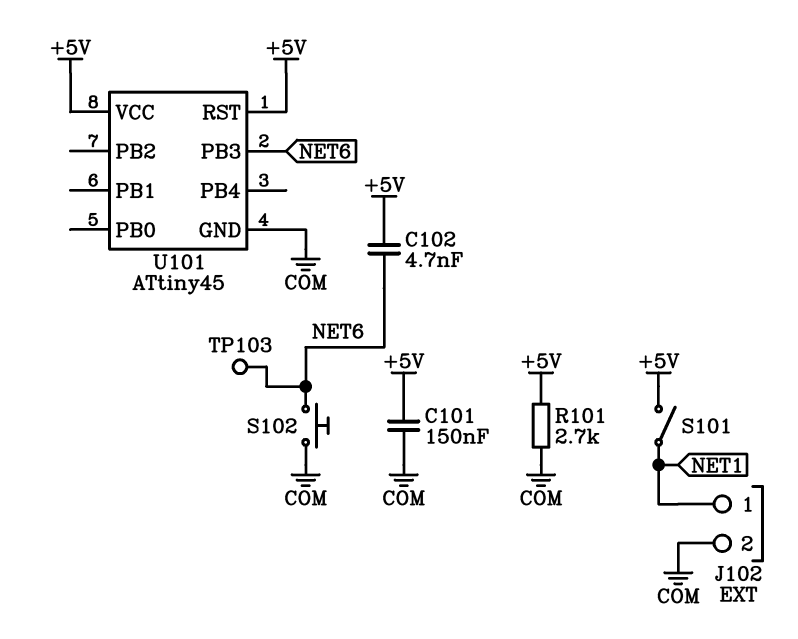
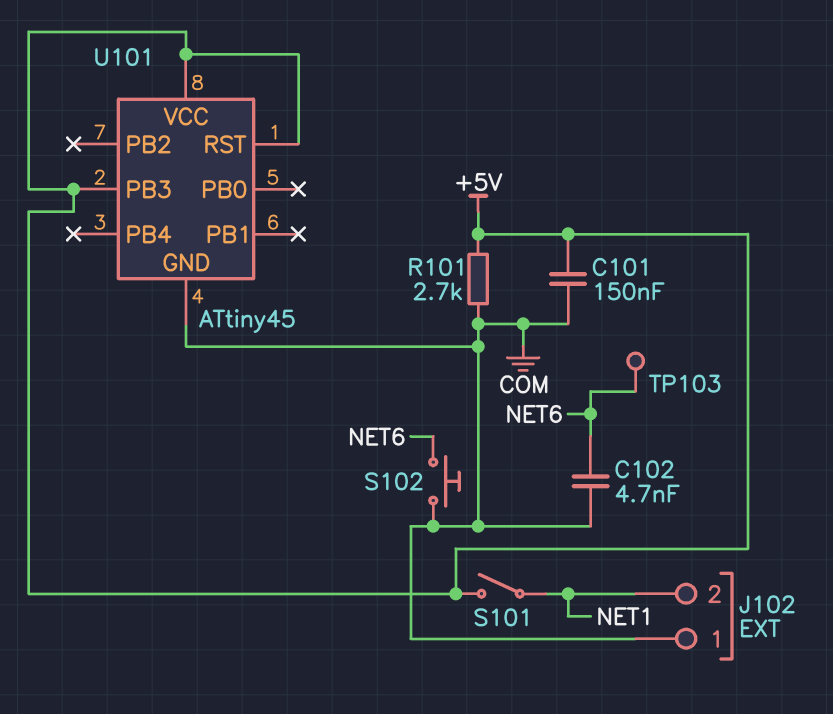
C102: 4.7nF (+5V, NET6) -> 4.7nF (COM, NET6)
J102 pin 1: NET1 -> COM
J102 pin 2: COM -> NET1
U101 pin PB3: NET6 -> +5V

